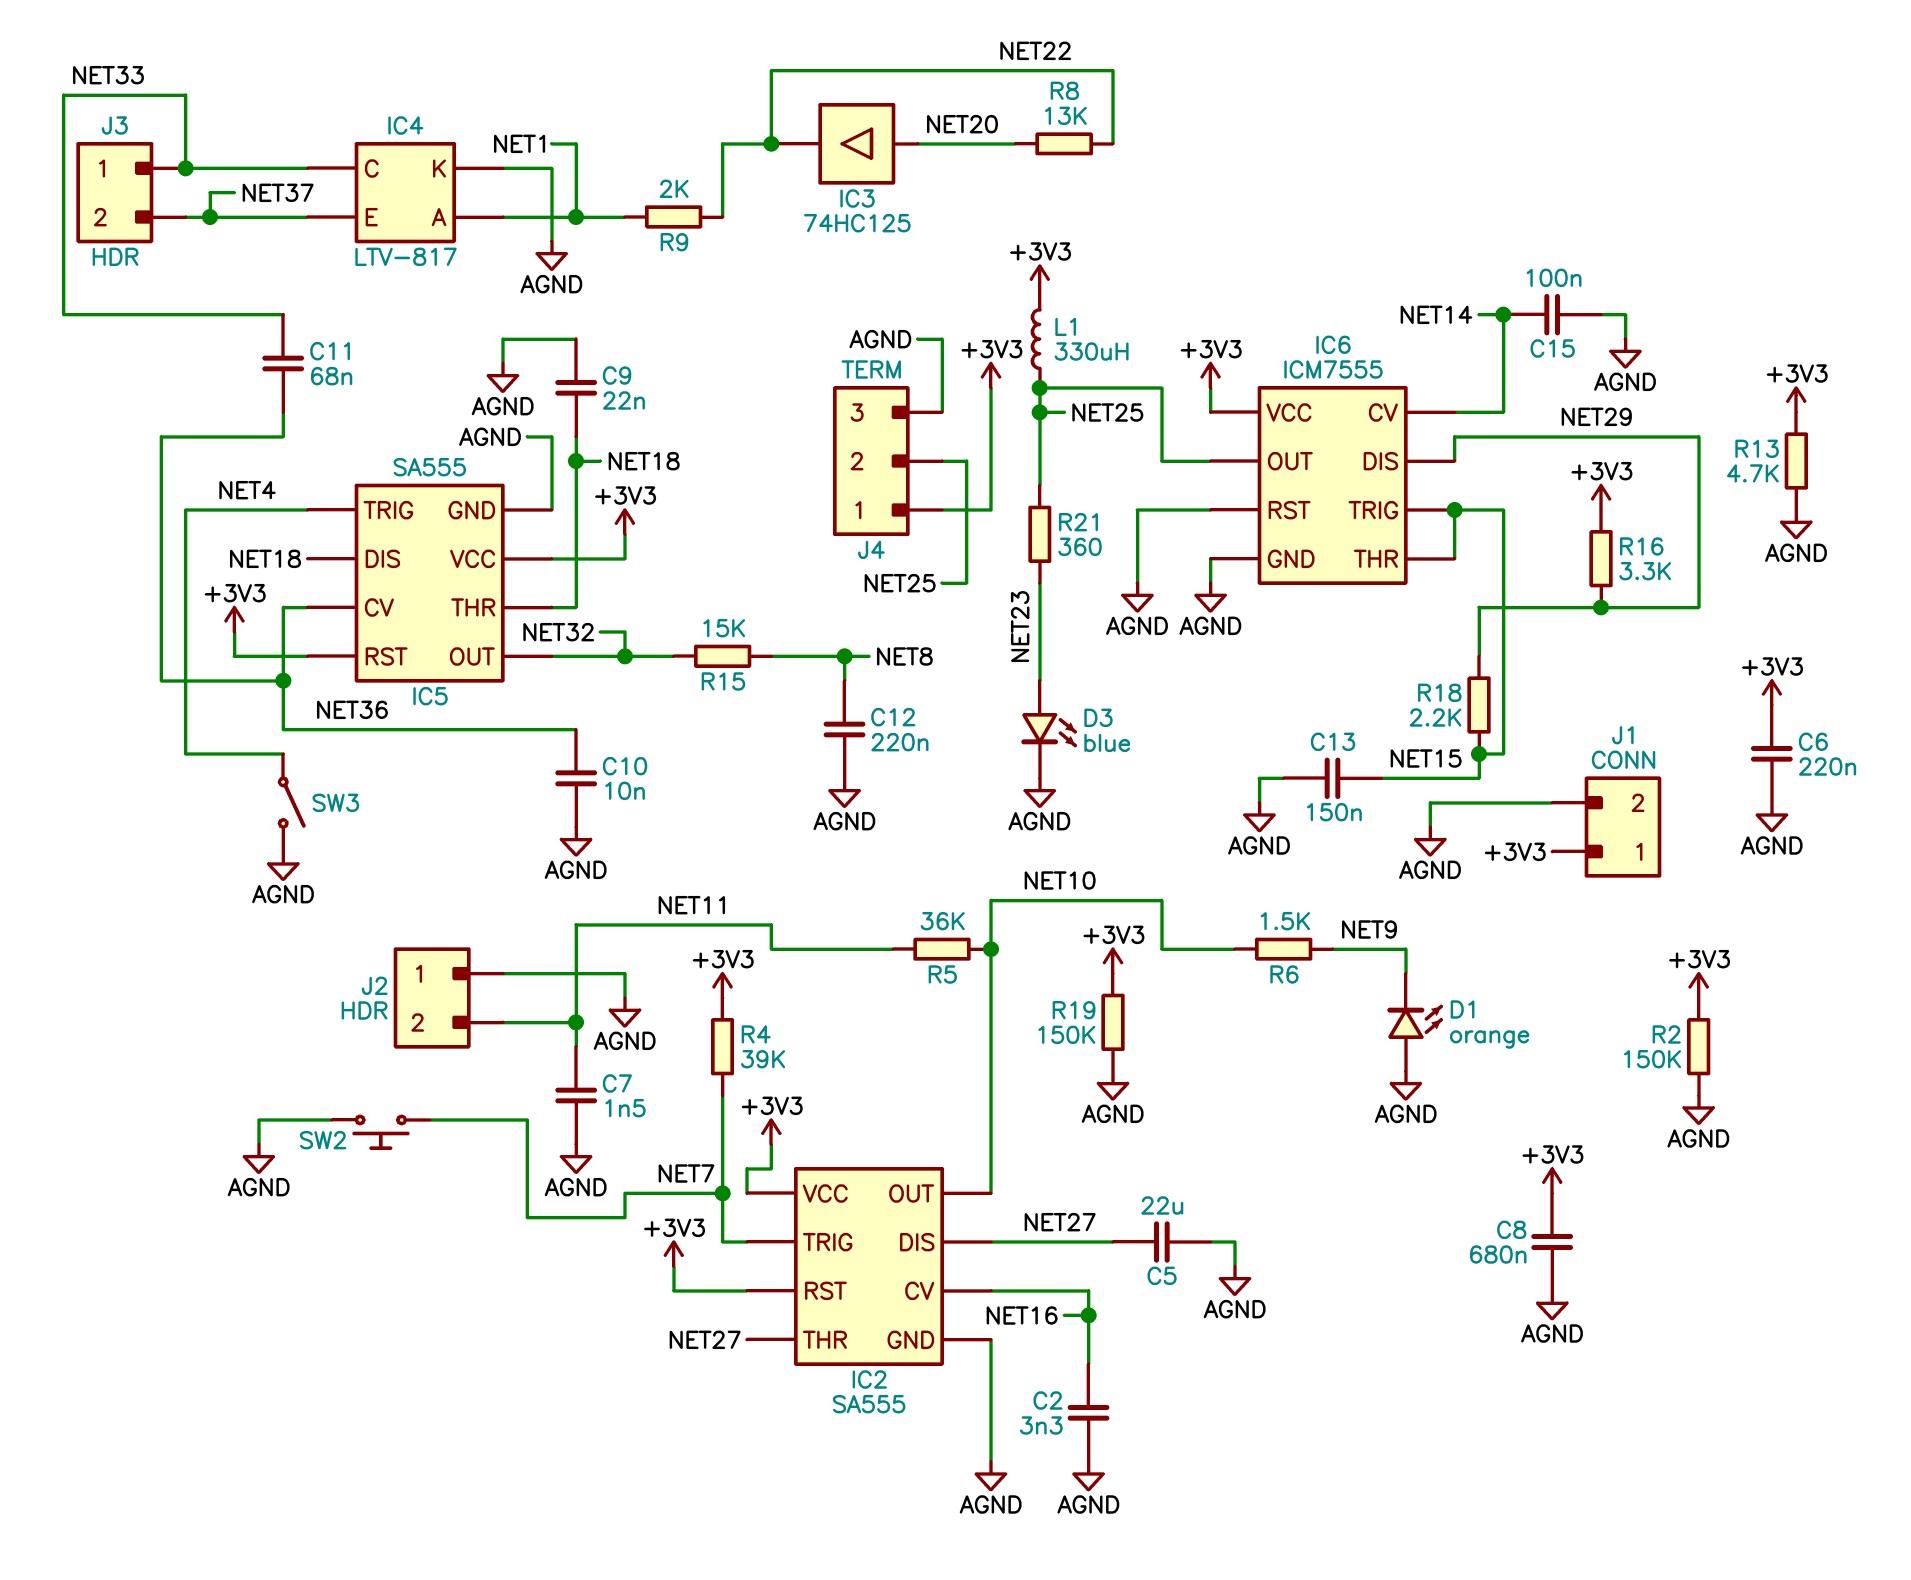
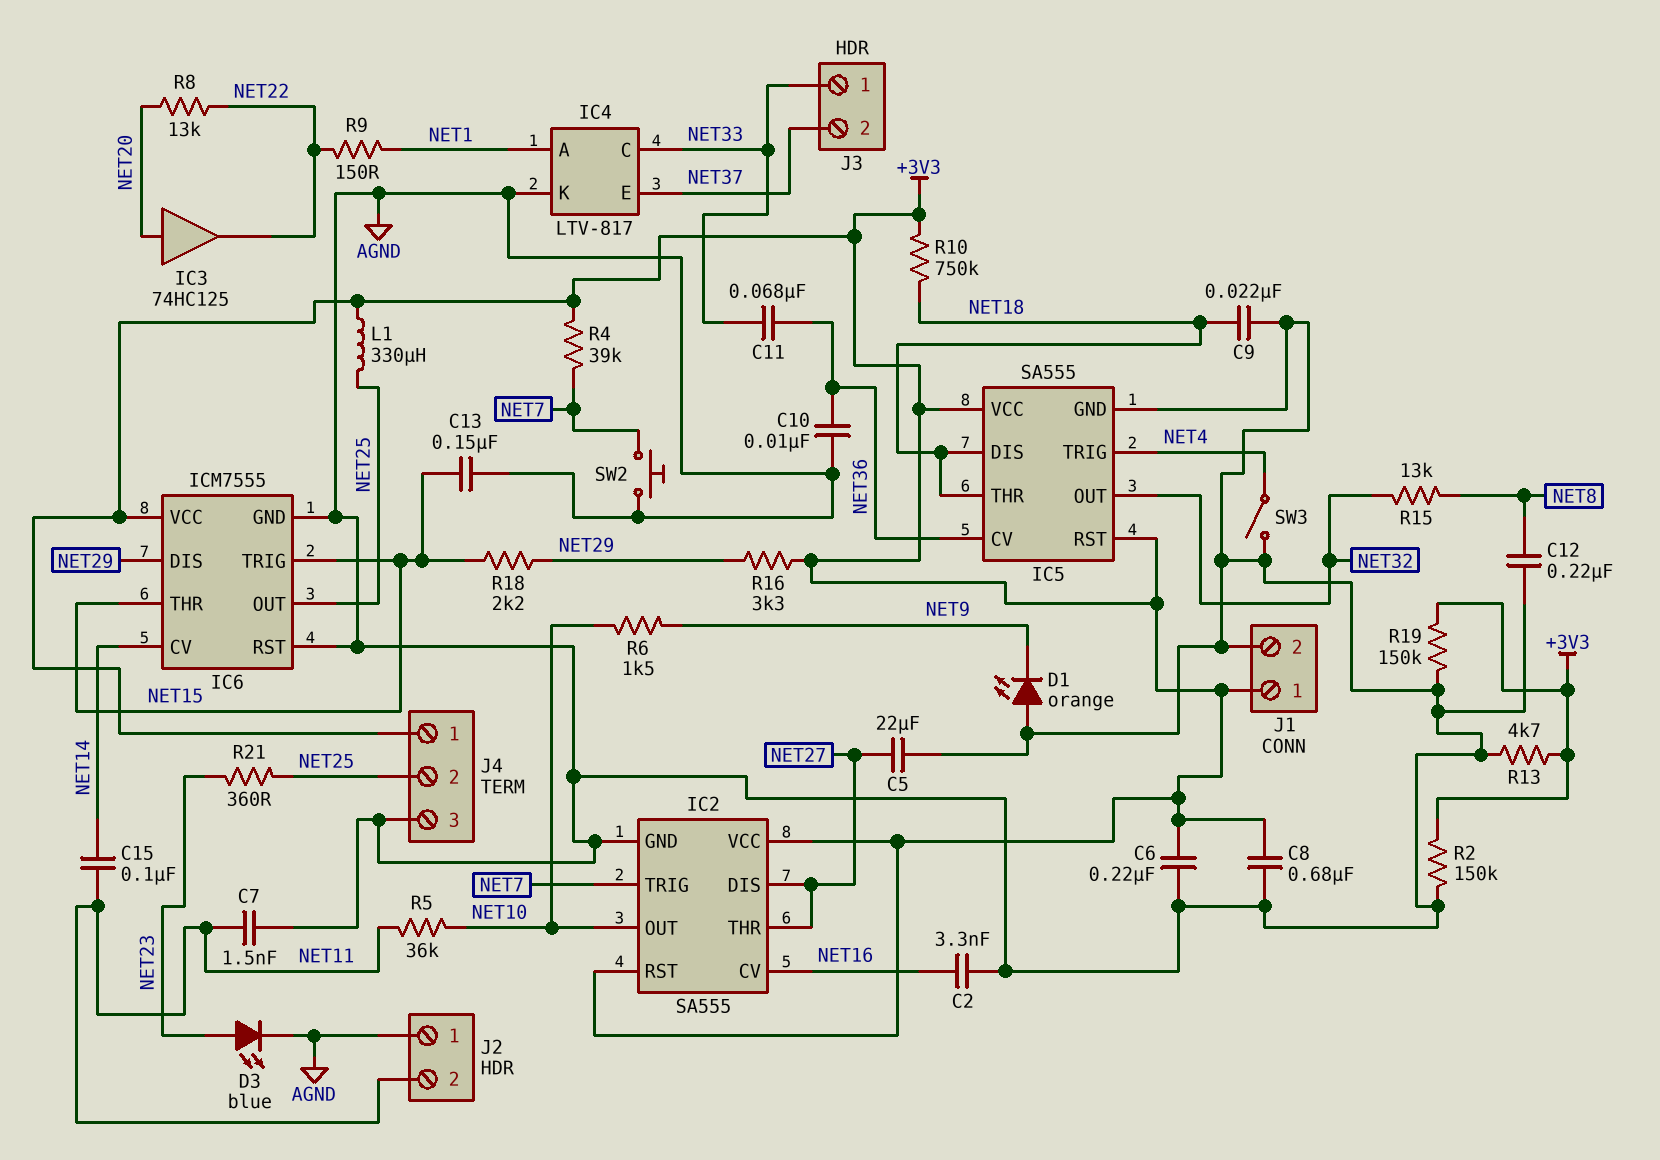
C15: 100nF (AGND, NET14) -> 100nF (NET11, NET14)
R9: 2k (NET1, NET22) -> 150 (NET1, NET22)
R10: none -> 750k (+3V3, NET18)
R15: 15k (NET8, NET32) -> 13k (NET8, NET32)

